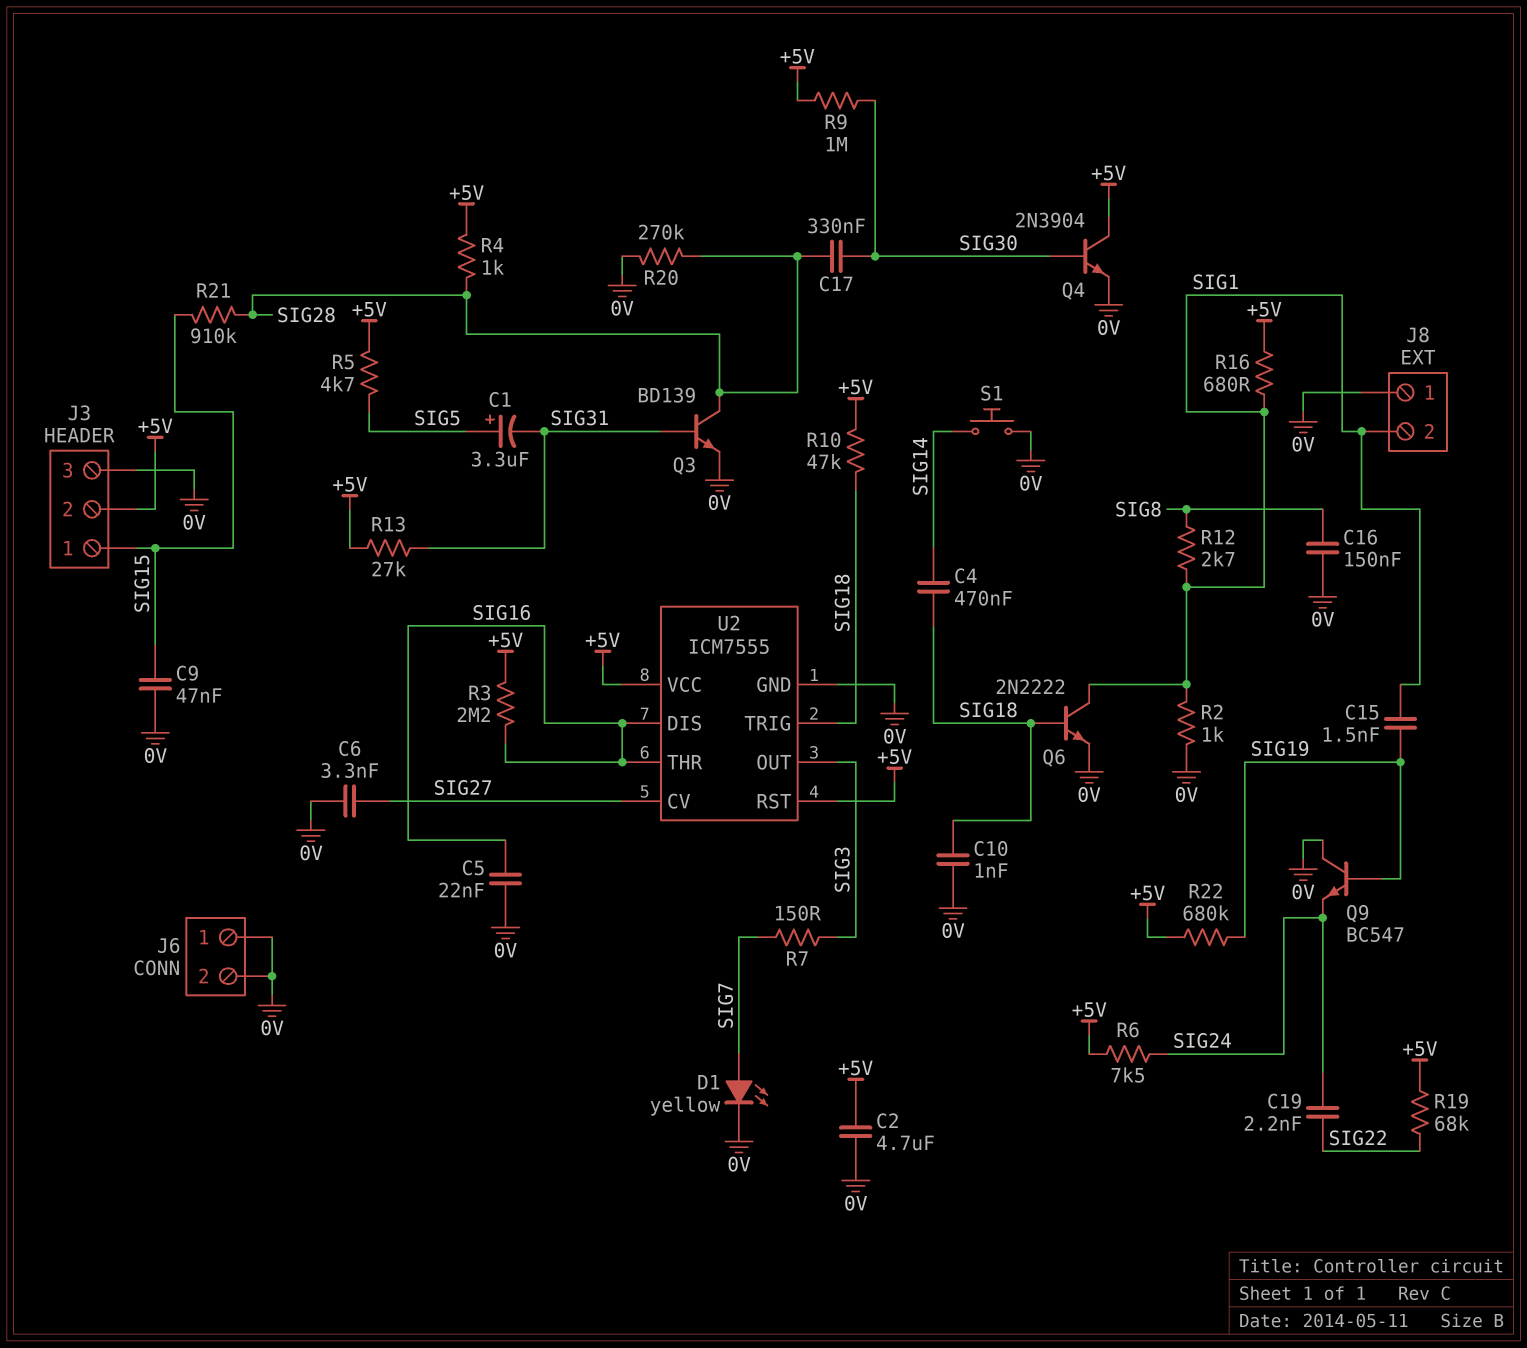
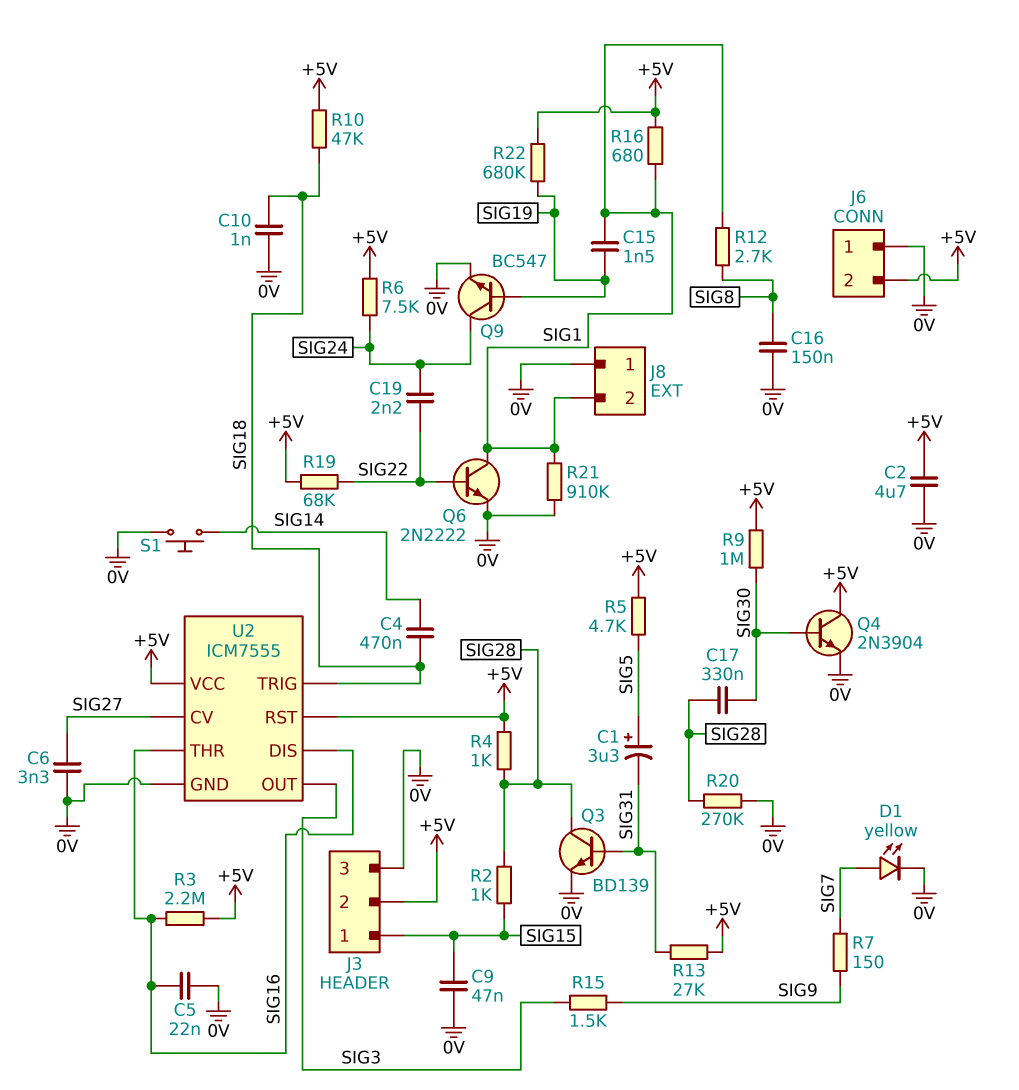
J6 pin 2: 0V -> +5V
Q6: NPN 2N2222 (B SIG18, C SIG1, E 0V) -> NPN 2N2222 (B SIG22, C SIG1, E 0V)
Q9: NPN BC547 (B SIG19, C 0V, E SIG24) -> NPN BC547 (B SIG19, C SIG24, E 0V)
R2: 1k (0V, SIG1) -> 1k (SIG15, SIG28)
R7: 150 (SIG3, SIG7) -> 150 (SIG7, SIG9)
R15: none -> 1.5k (SIG3, SIG9)
R21: 910k (SIG15, SIG28) -> 910k (0V, SIG1)

